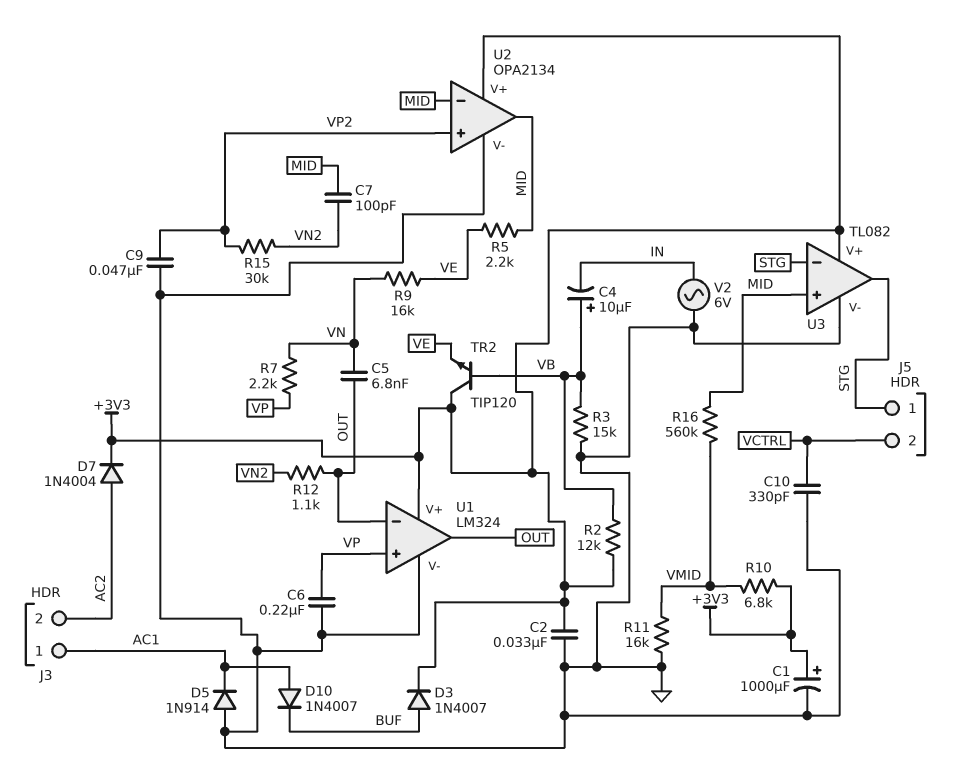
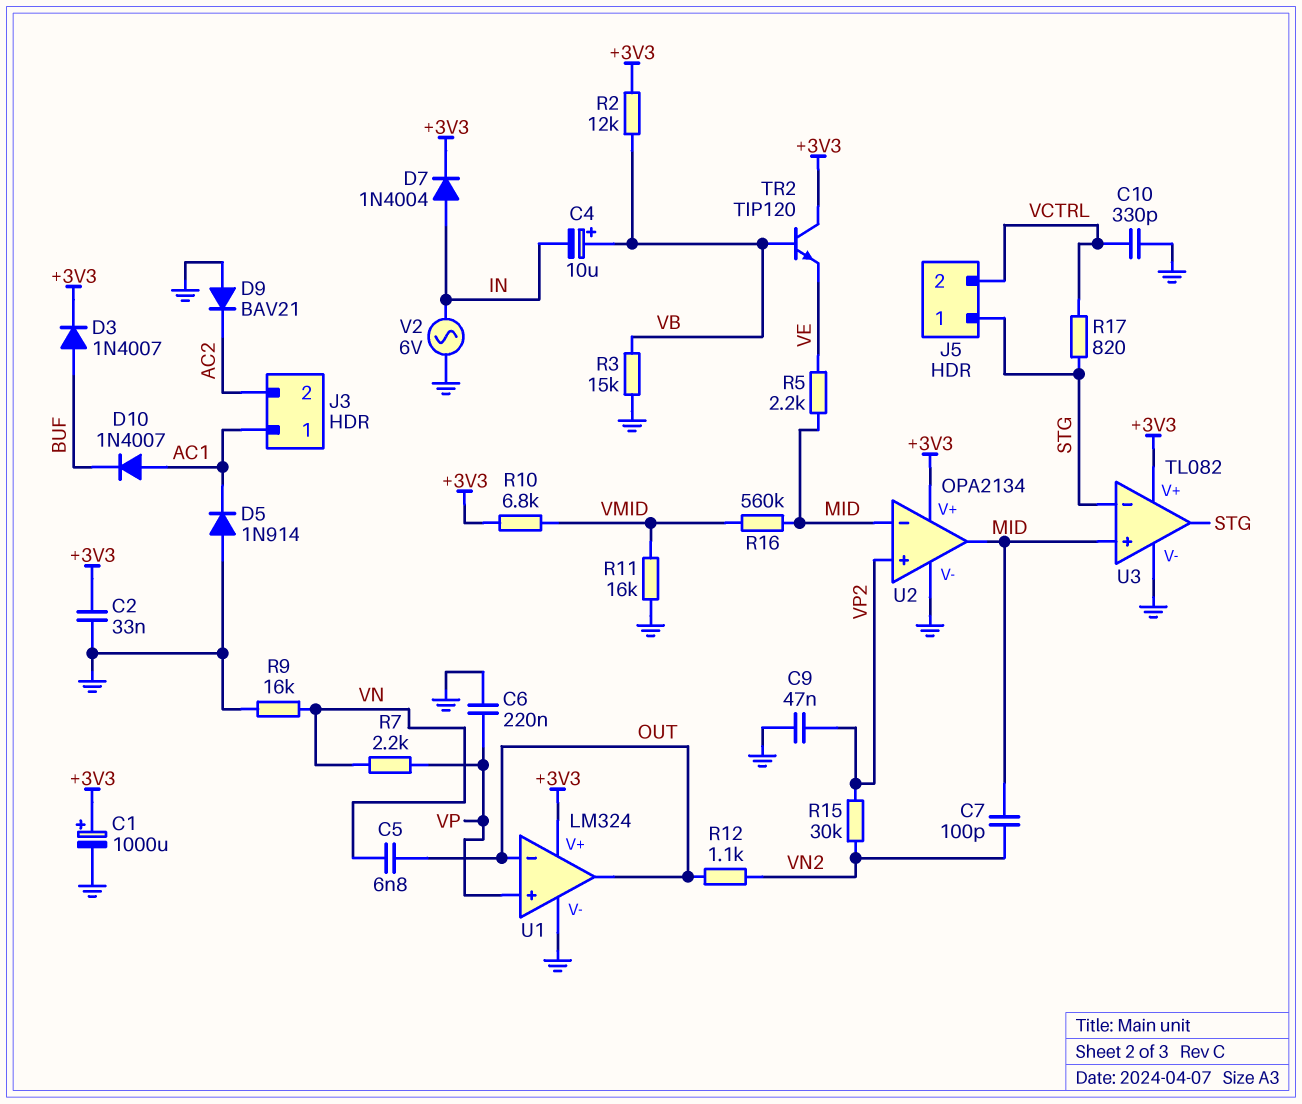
D7: diode 1N4004 (A AC2, K +3V3) -> diode 1N4004 (A IN, K +3V3)
D9: none -> diode BAV21 (A GND, K AC2)
R9: 16k (VE, VN) -> 16k (GND, VN)
R17: none -> 820 (STG, VCTRL)

